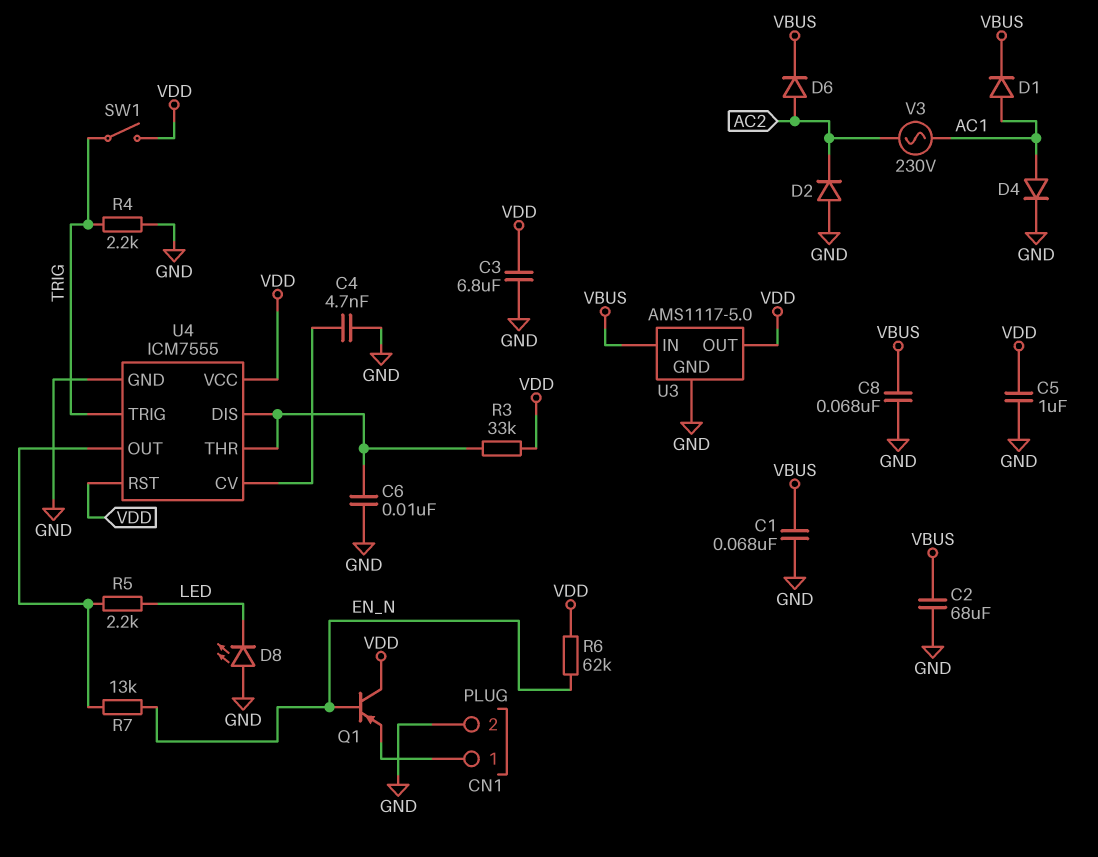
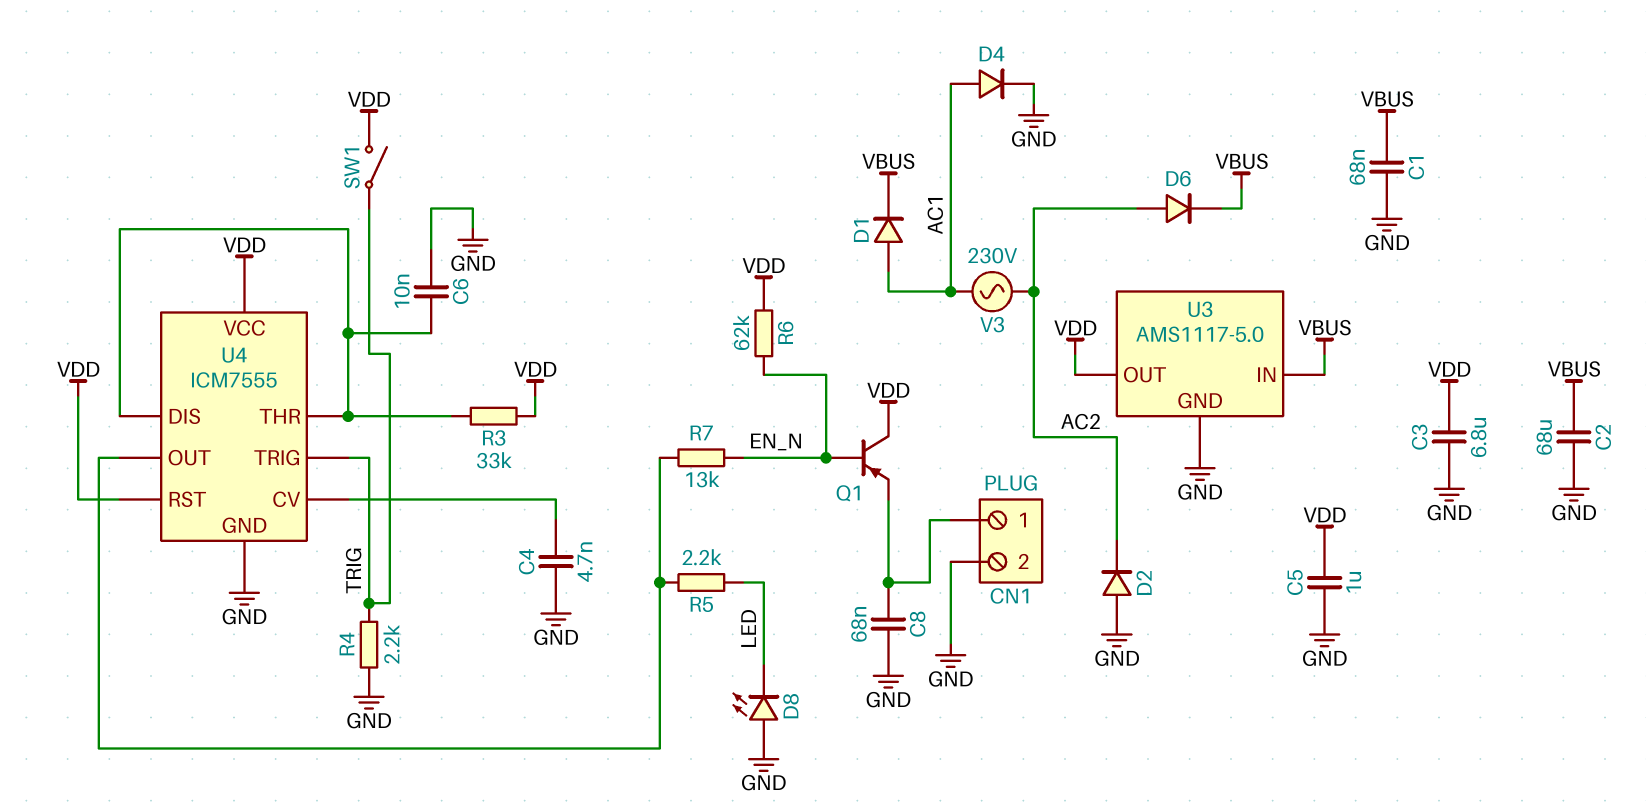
C8: 68nF (GND, VBUS) -> 68nF (CN1/1, GND)

